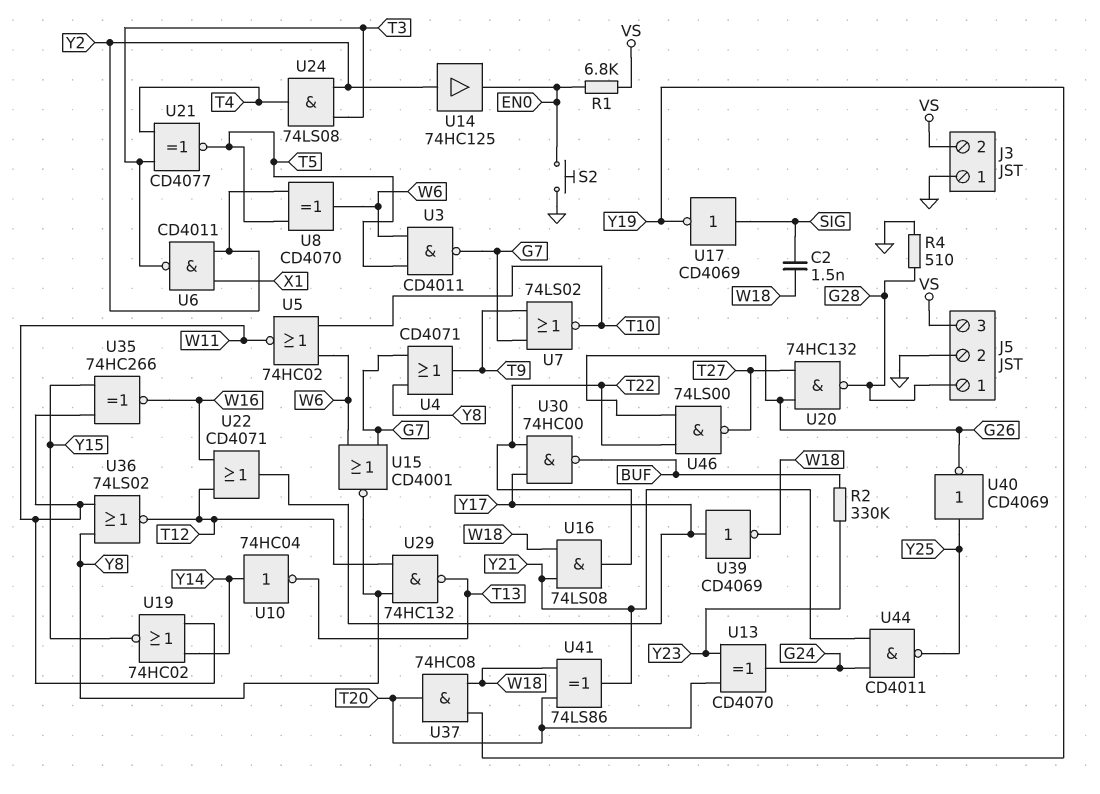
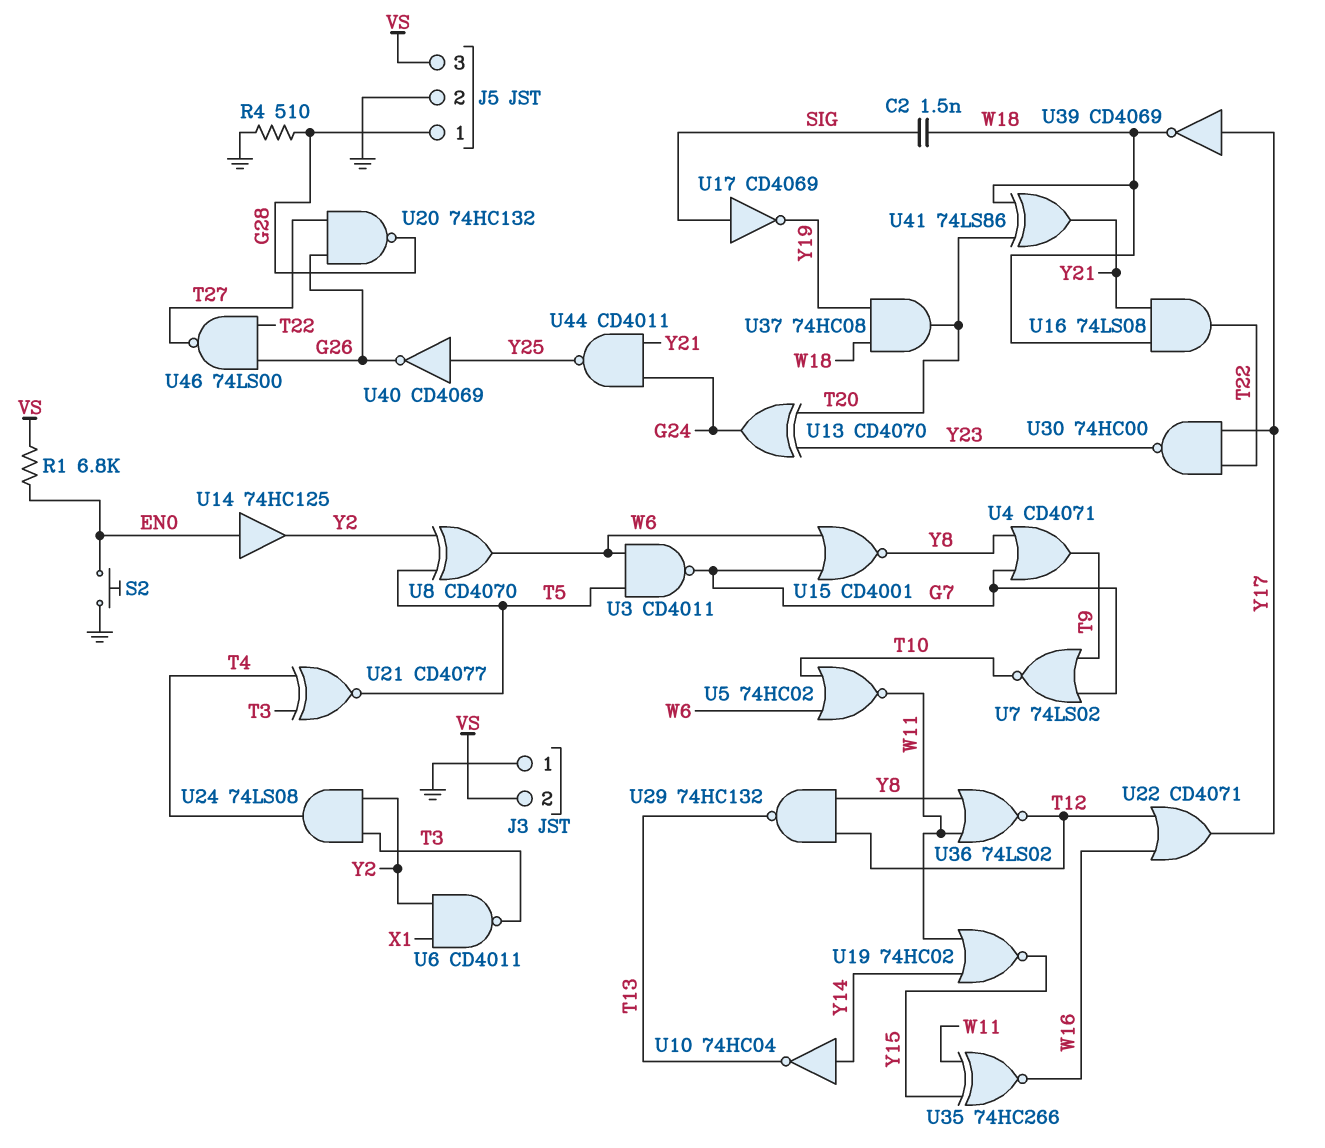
R2: 330k (BUF, Y23) -> none
U14: buffer 74HC125 (in Y2, out EN0) -> buffer 74HC125 (in EN0, out Y2)
U30: NAND 74HC00 (in T22, in Y17, out BUF) -> NAND 74HC00 (in T22, in Y17, out Y23)

